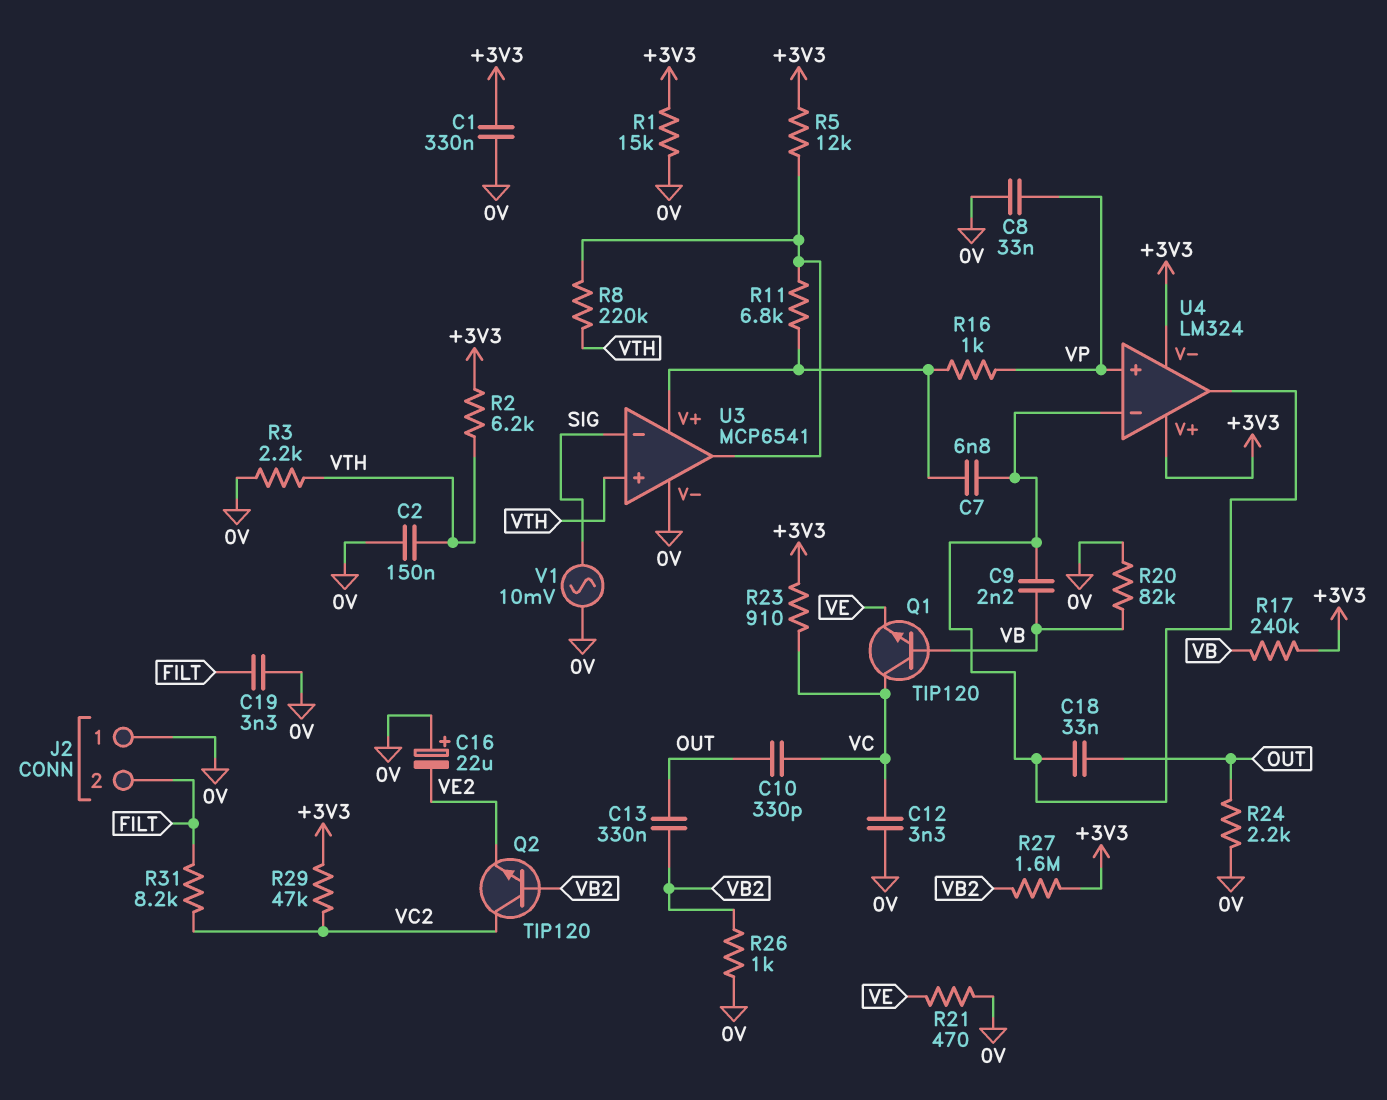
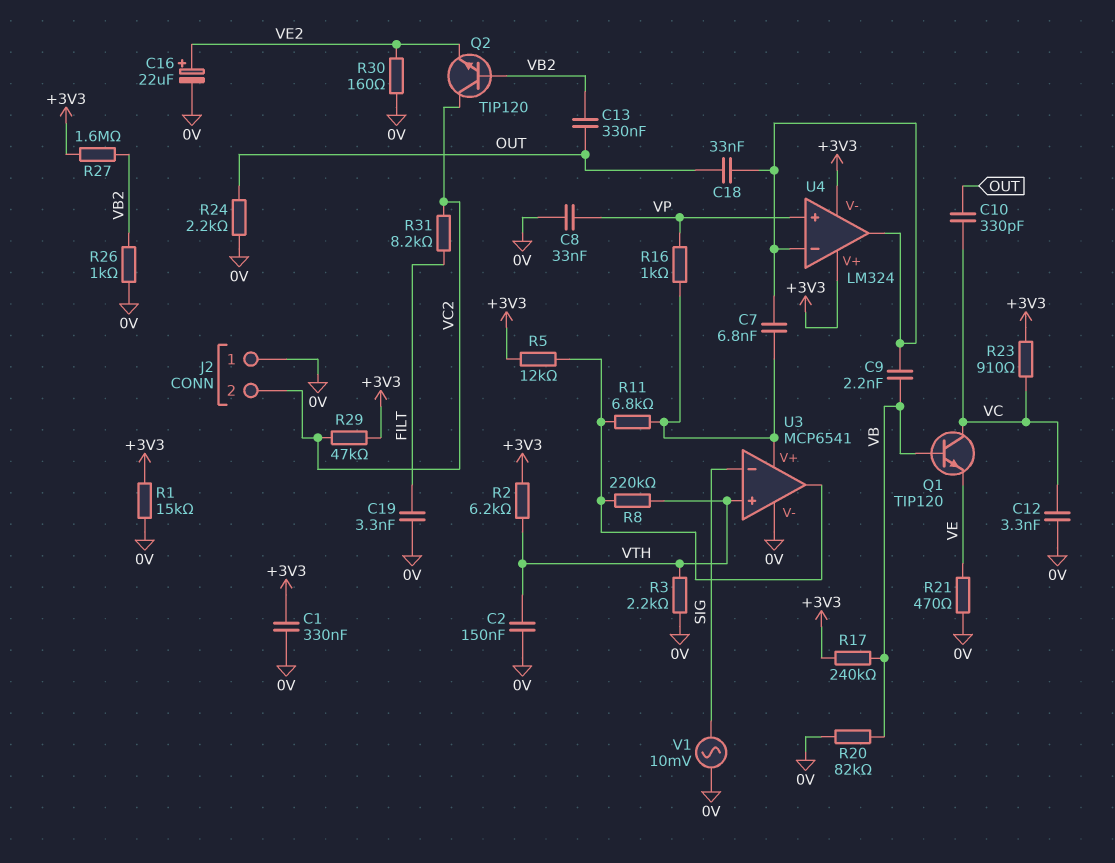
C16: 22uF (plus 0V, minus VE2) -> 22uF (plus VE2, minus 0V)
J2 pin 2: FILT -> VC2
R30: none -> 160 (0V, VE2)

